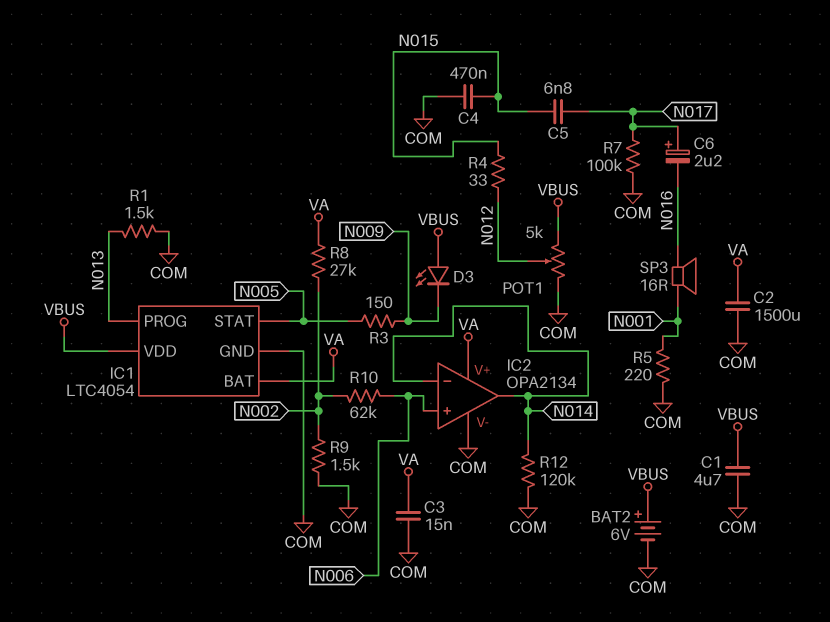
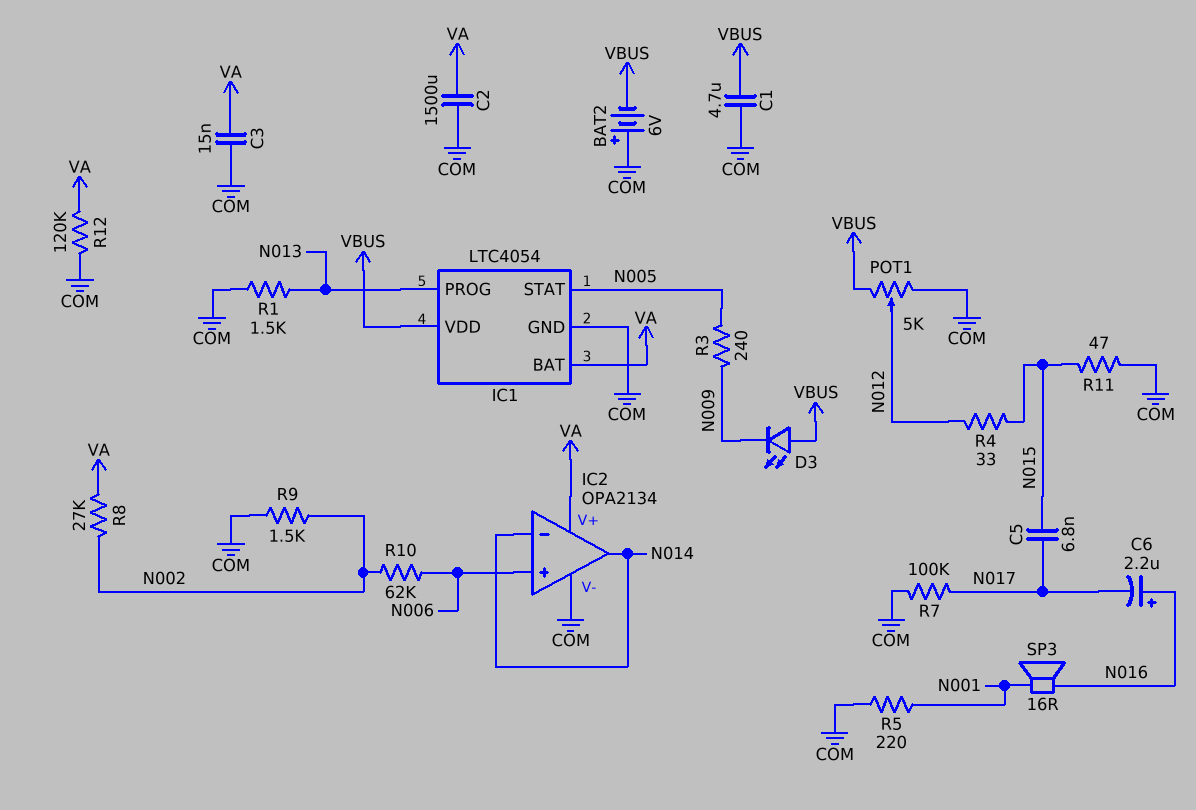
BAT2: 6V (plus VBUS, minus COM) -> 6V (plus COM, minus VBUS)
C4: 470nF (COM, N015) -> none
C6: 2.2uF (plus N017, minus N016) -> 2.2uF (plus N016, minus N017)
R3: 150 (N005, N009) -> 240 (N005, N009)
R11: none -> 47 (COM, N015)
R12: 120k (COM, N014) -> 120k (COM, VA)

